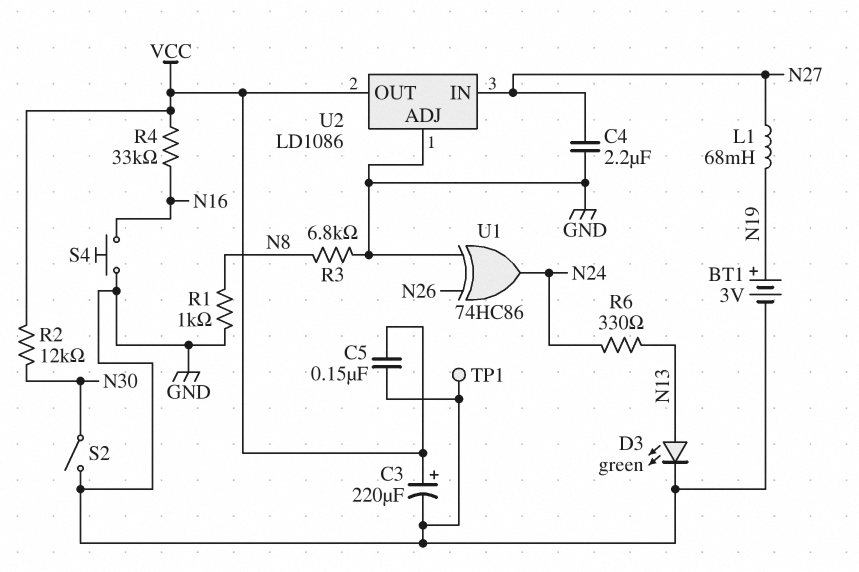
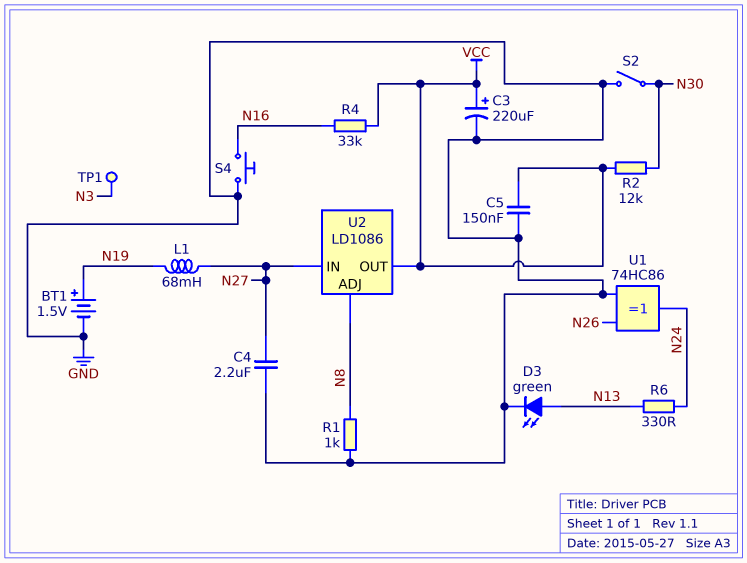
BT1: 3V (plus N19, minus GND) -> 1.5V (plus N19, minus GND)
R3: 6.8k (GND, N8) -> none
TP1: test point (GND) -> test point (N3)
U2 pin ADJ: GND -> N8

